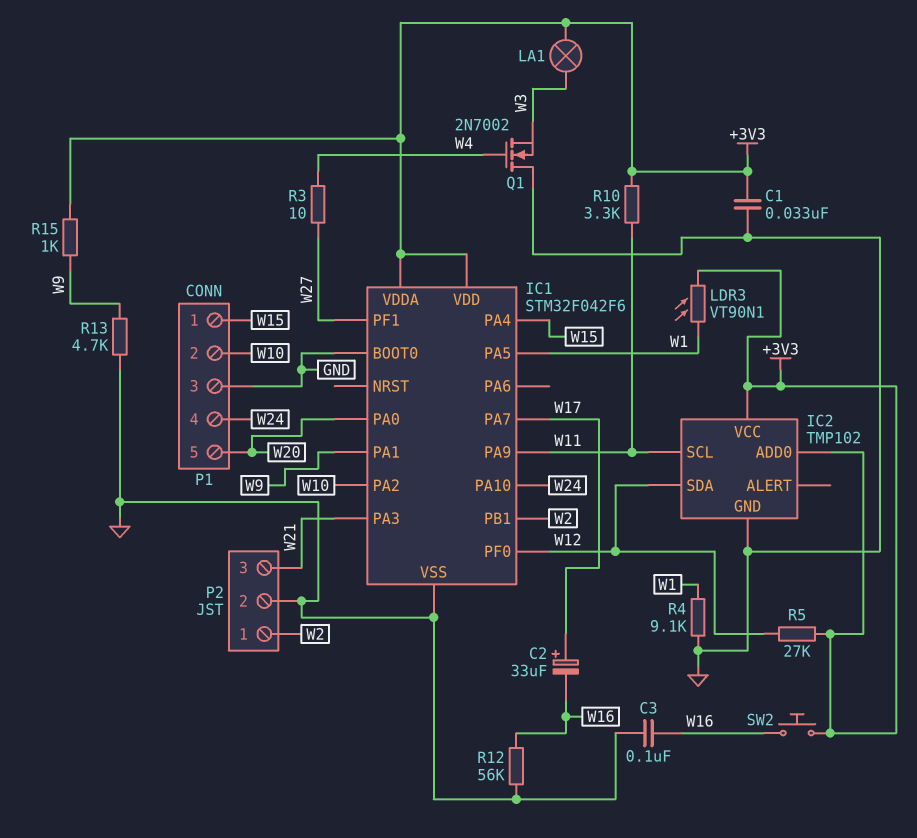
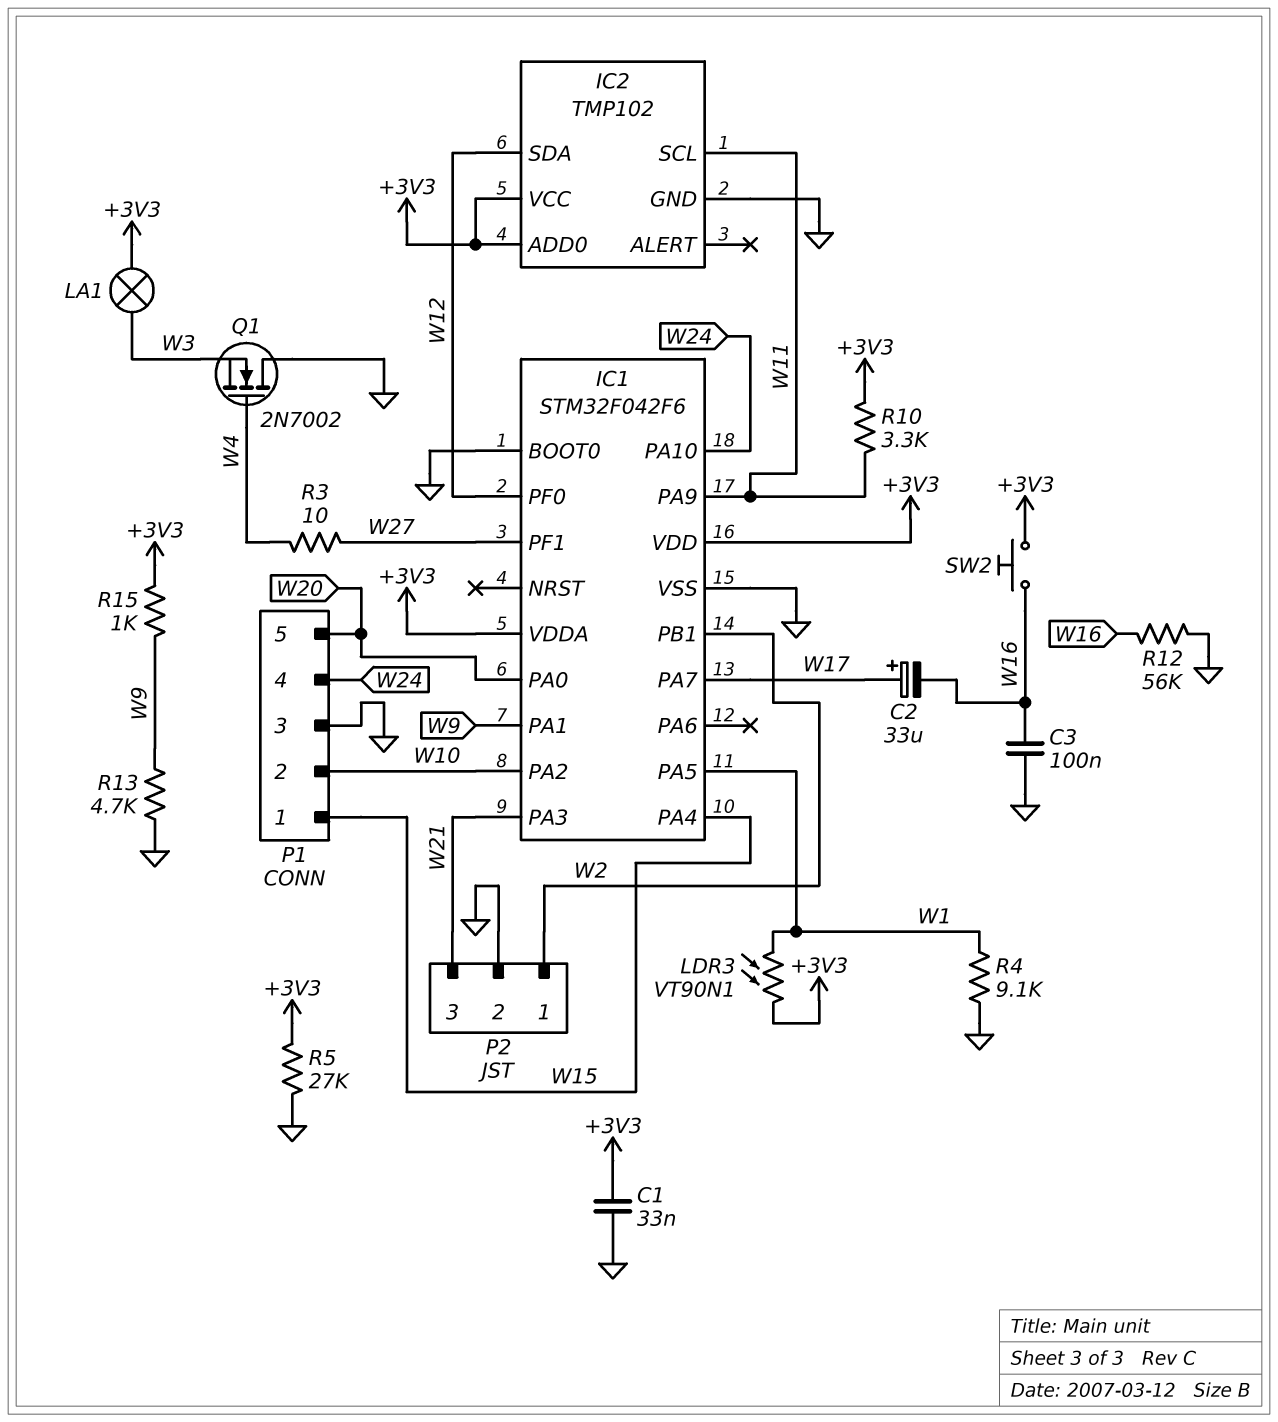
R5: 27k (+3V3, W12) -> 27k (+3V3, GND)

